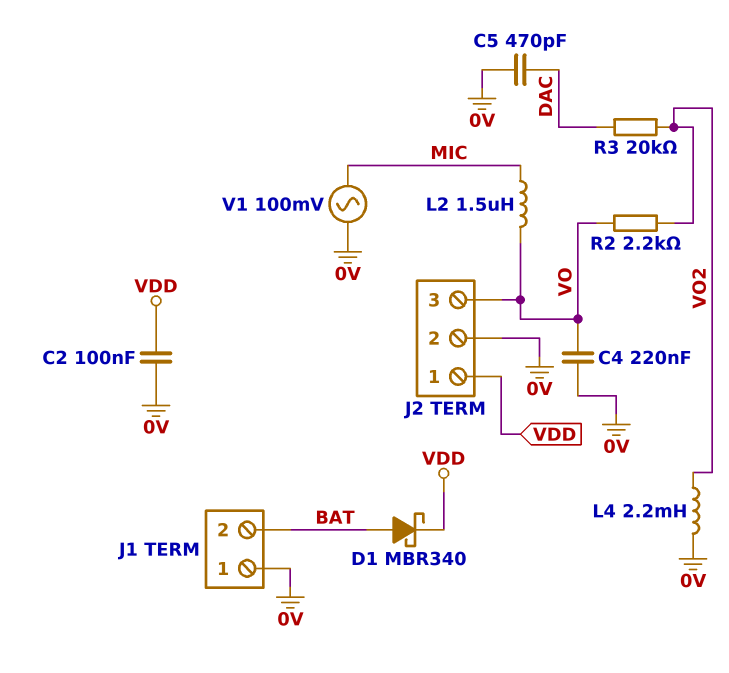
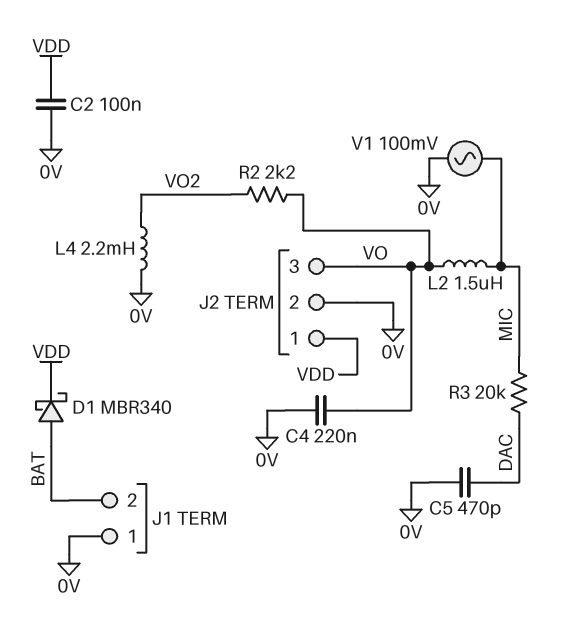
R3: 20k (DAC, VO2) -> 20k (DAC, MIC)

